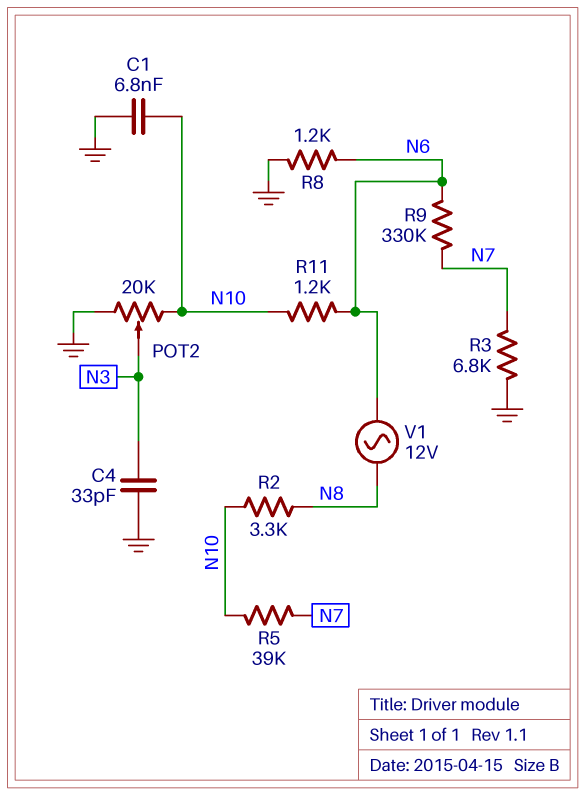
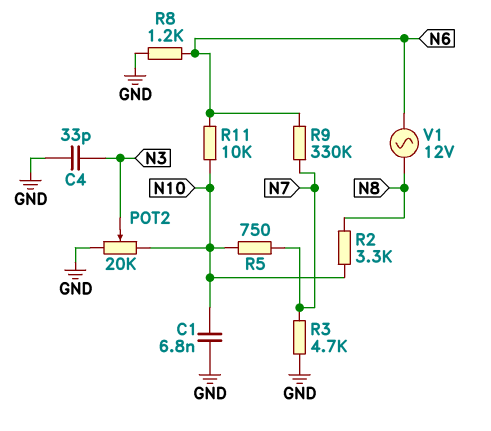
R3: 6.8k (GND, N7) -> 4.7k (GND, N7)
R5: 39k (N7, N10) -> 750 (N7, N10)
R11: 1.2k (N6, N10) -> 10k (N6, N10)

